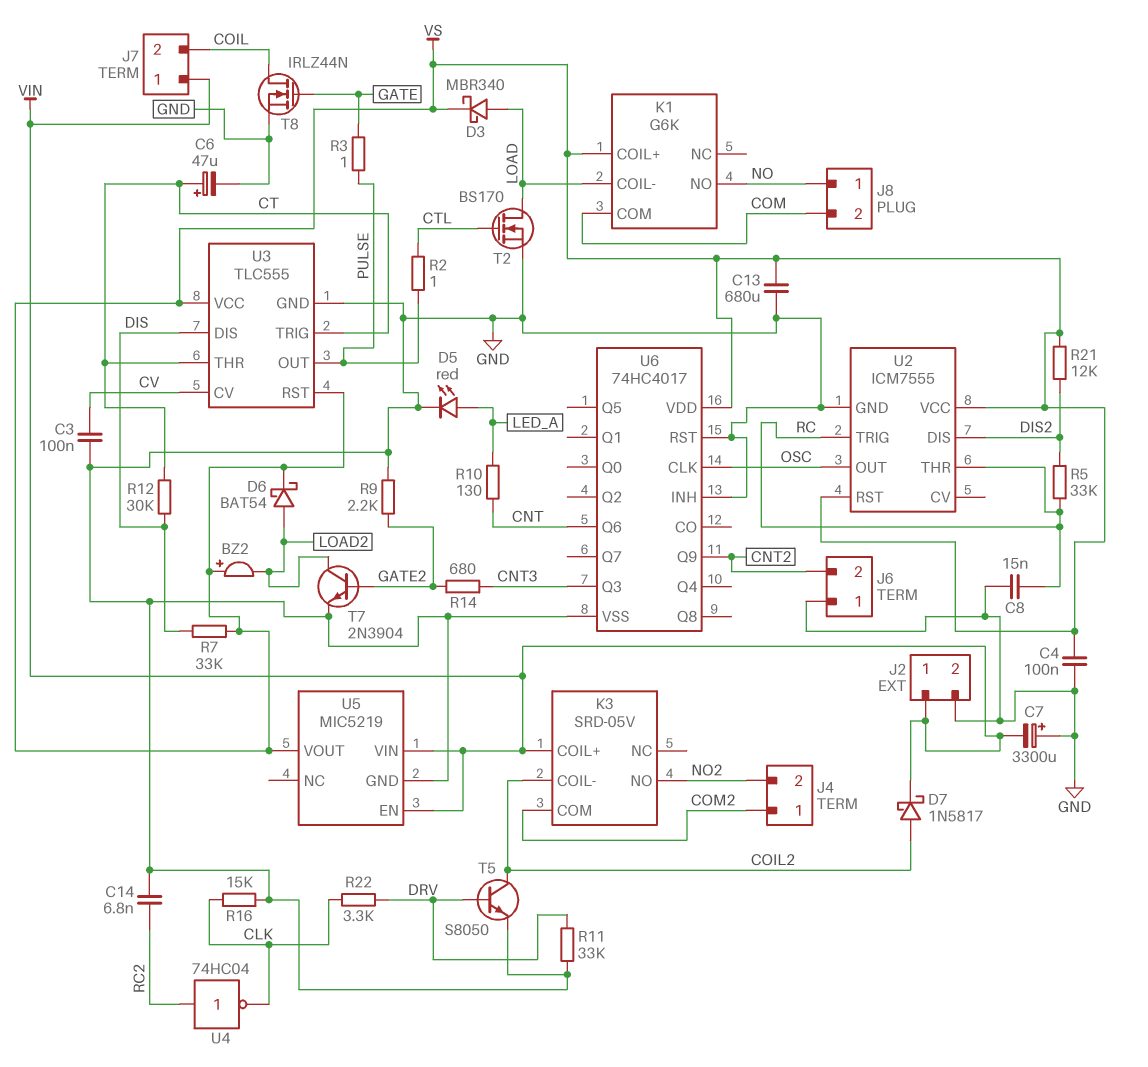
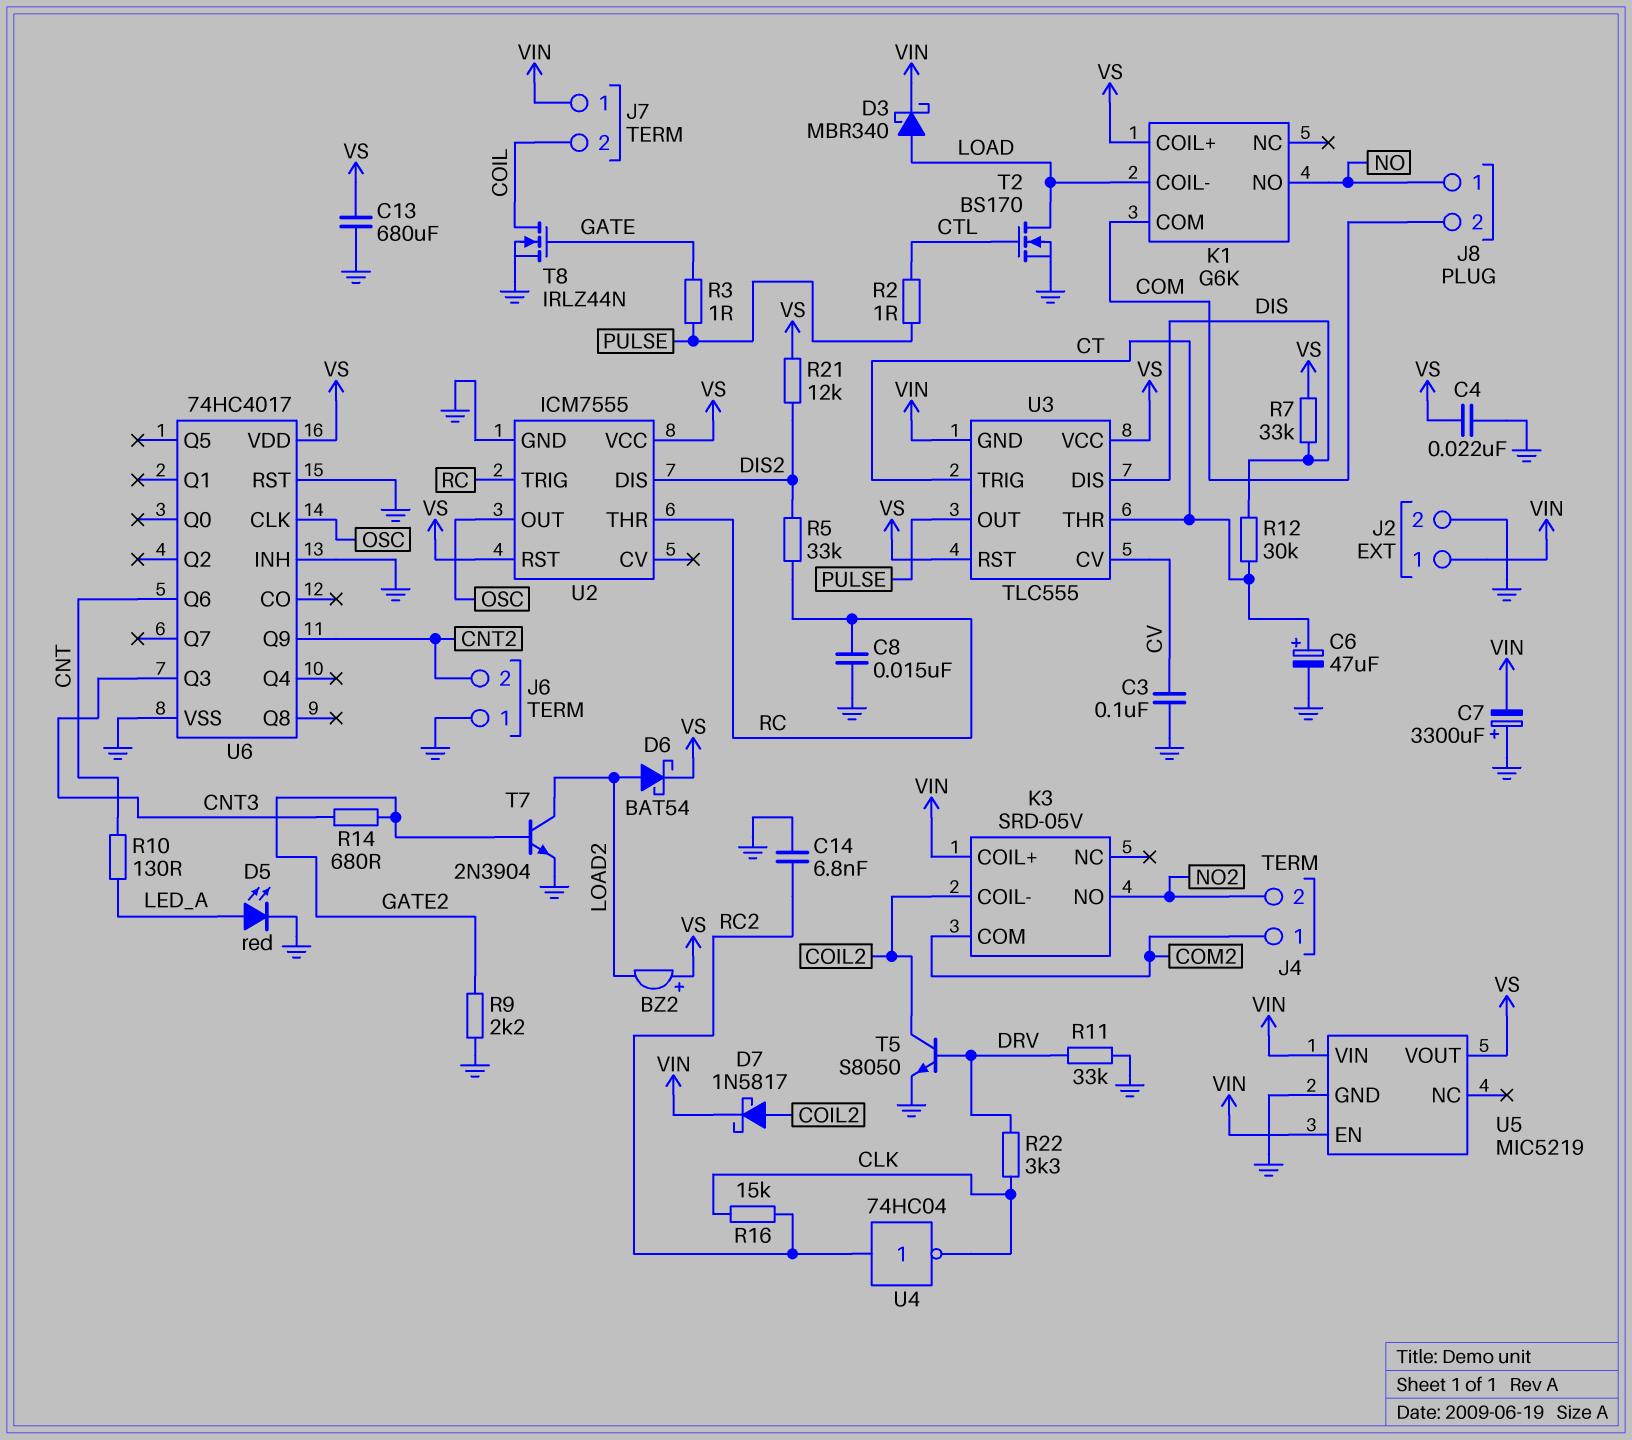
C4: 100nF (GND, VS) -> 22nF (GND, VS)
D3: schottky MBR340 (A LOAD, K VS) -> schottky MBR340 (A LOAD, K VIN)
R16: 15k (CLK, GND) -> 15k (CLK, RC2)
U3 pin GND: GND -> VIN

